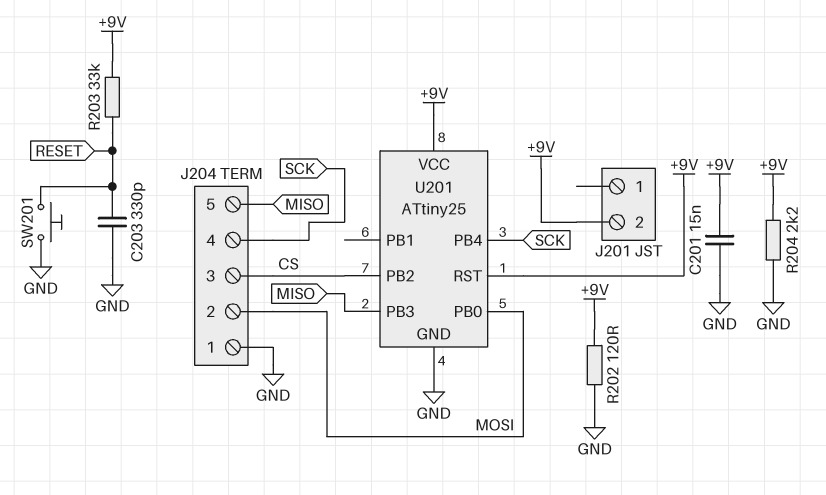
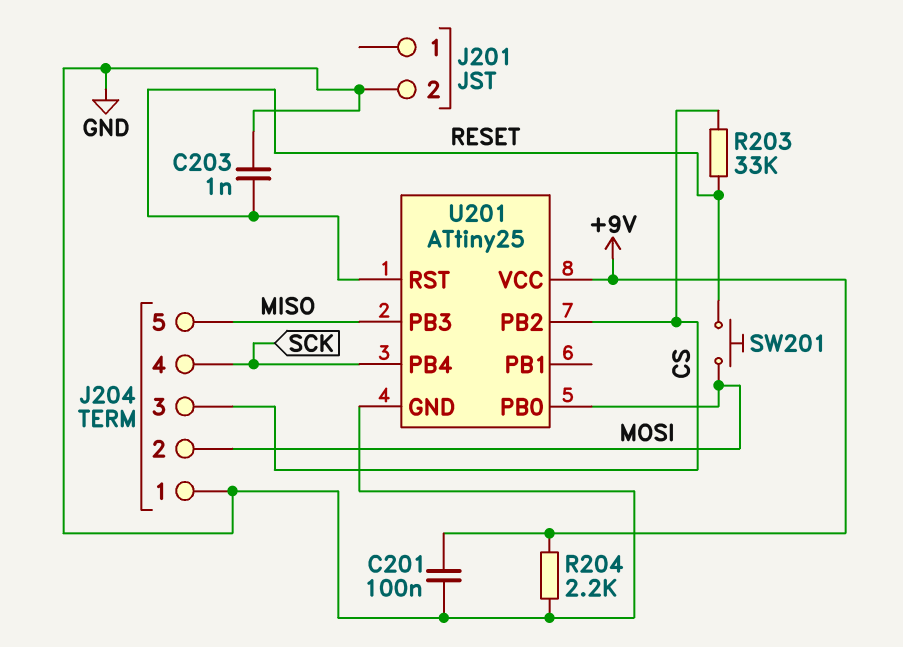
C201: 15nF (+9V, GND) -> 100nF (+9V, GND)
C203: 330pF (GND, RESET) -> 1nF (GND, RESET)
J201 pin 2: +9V -> GND
R202: 120 (+9V, GND) -> none
R203: 33k (+9V, RESET) -> 33k (CS, RESET)
SW201: button (GND, RESET) -> button (MOSI, RESET)
U201 pin RST: +9V -> RESET

